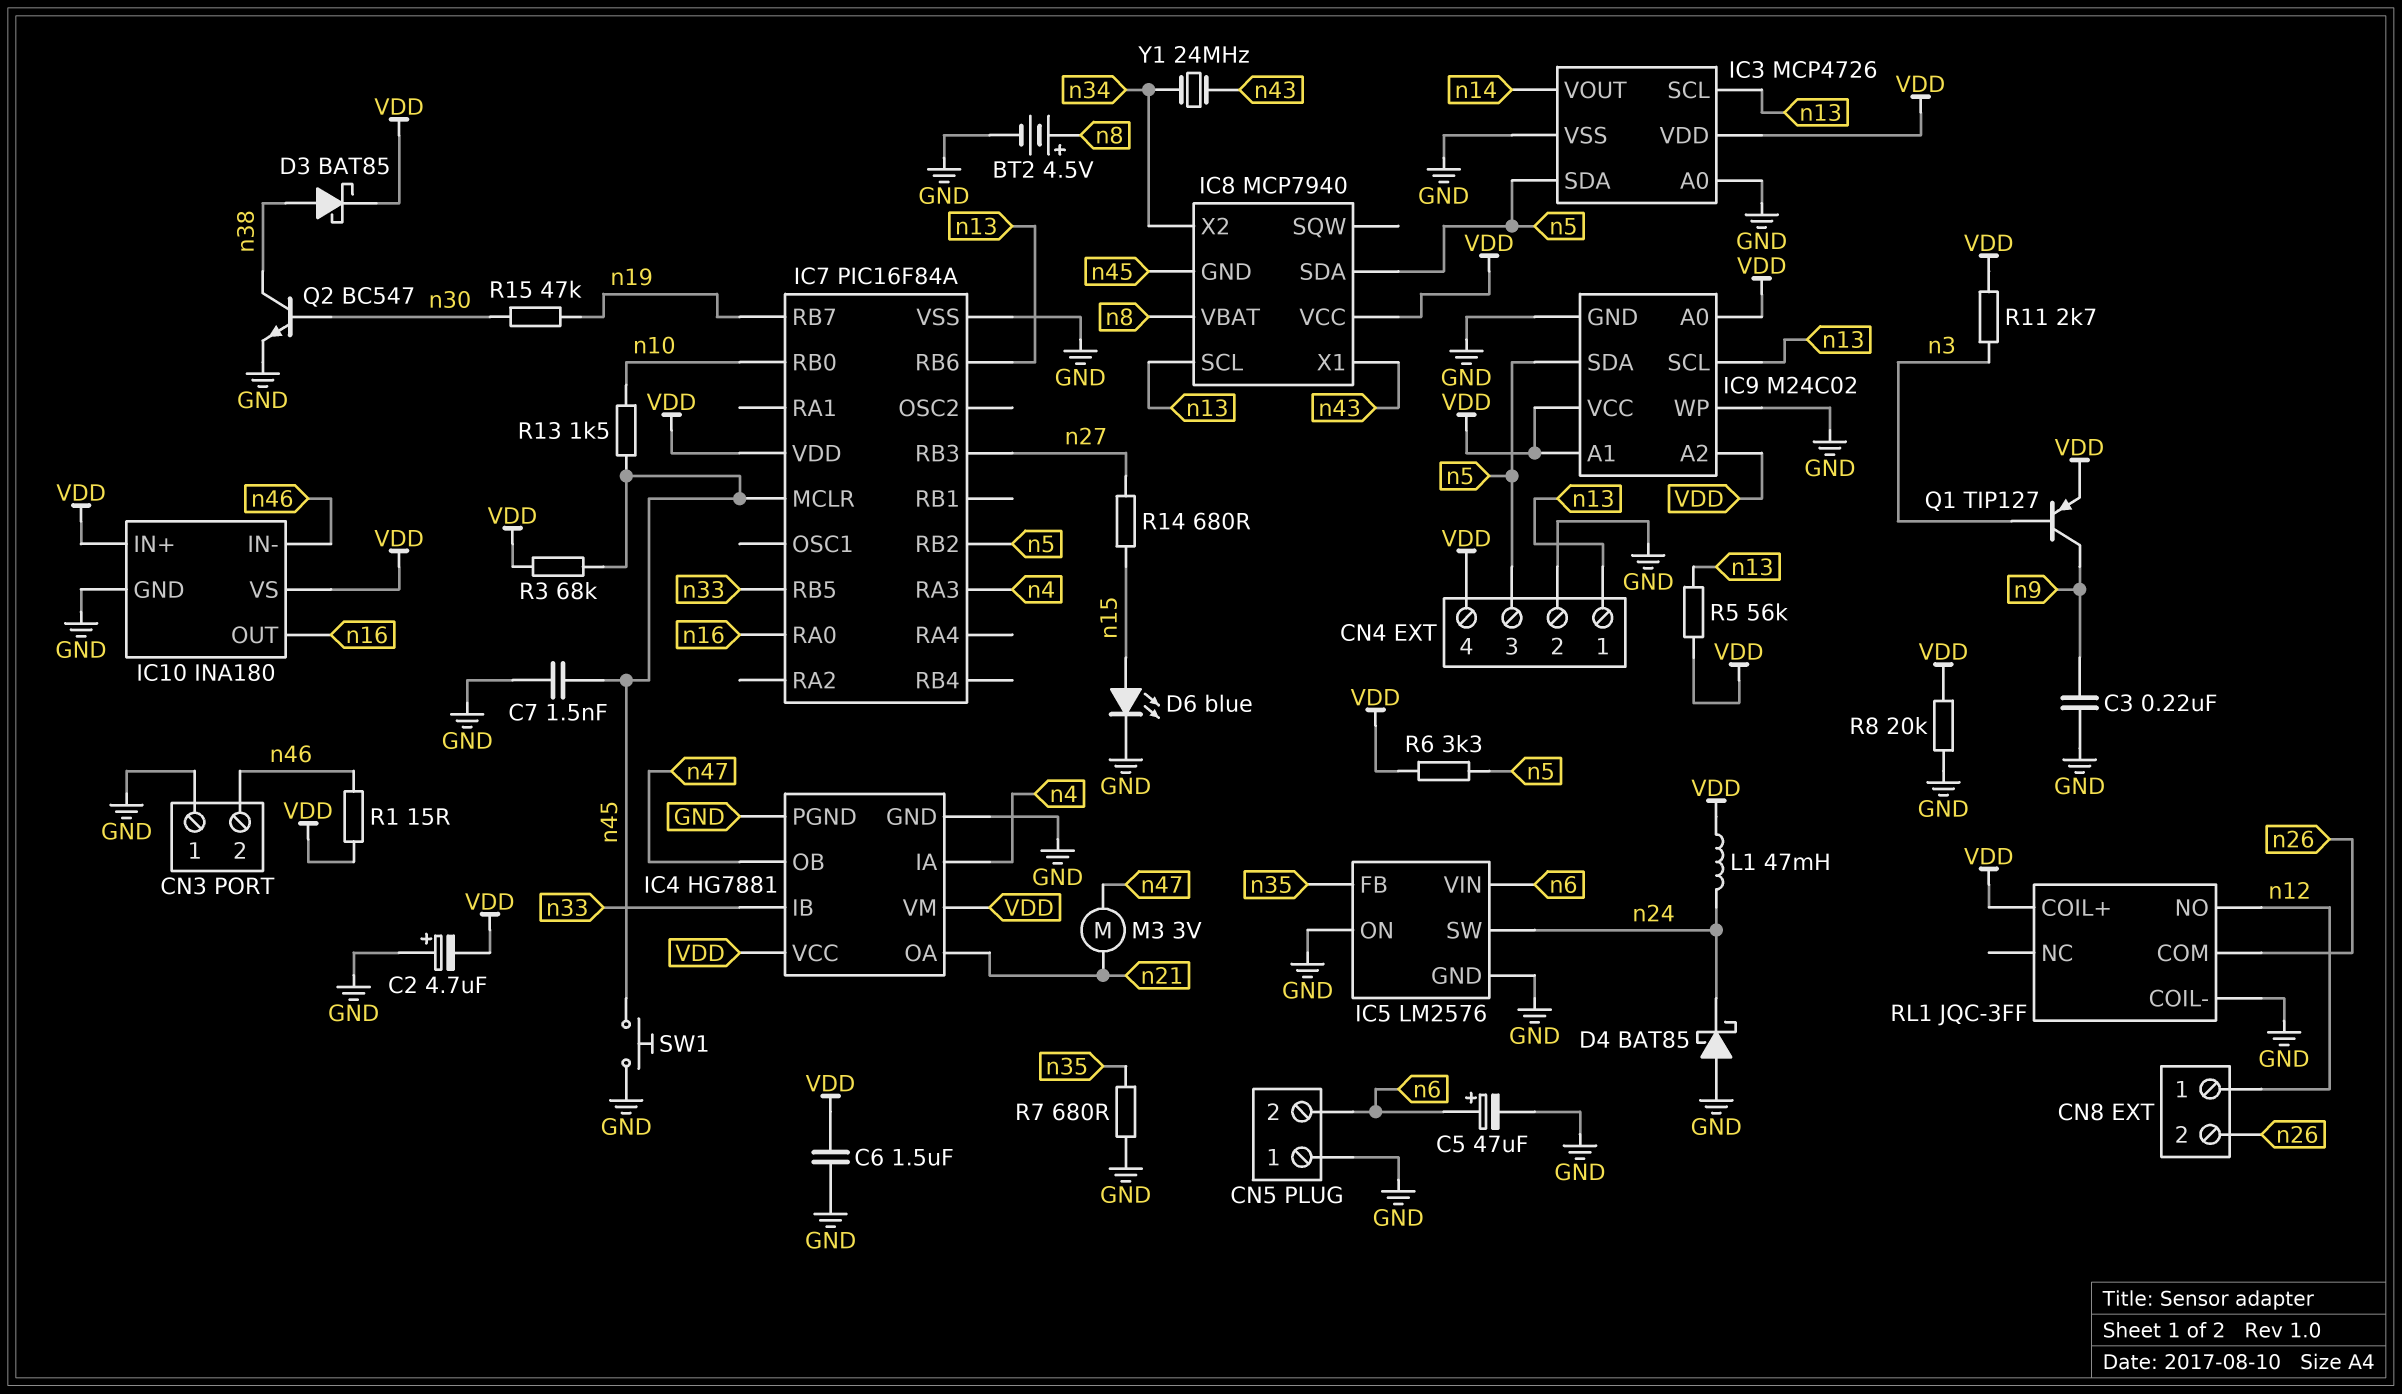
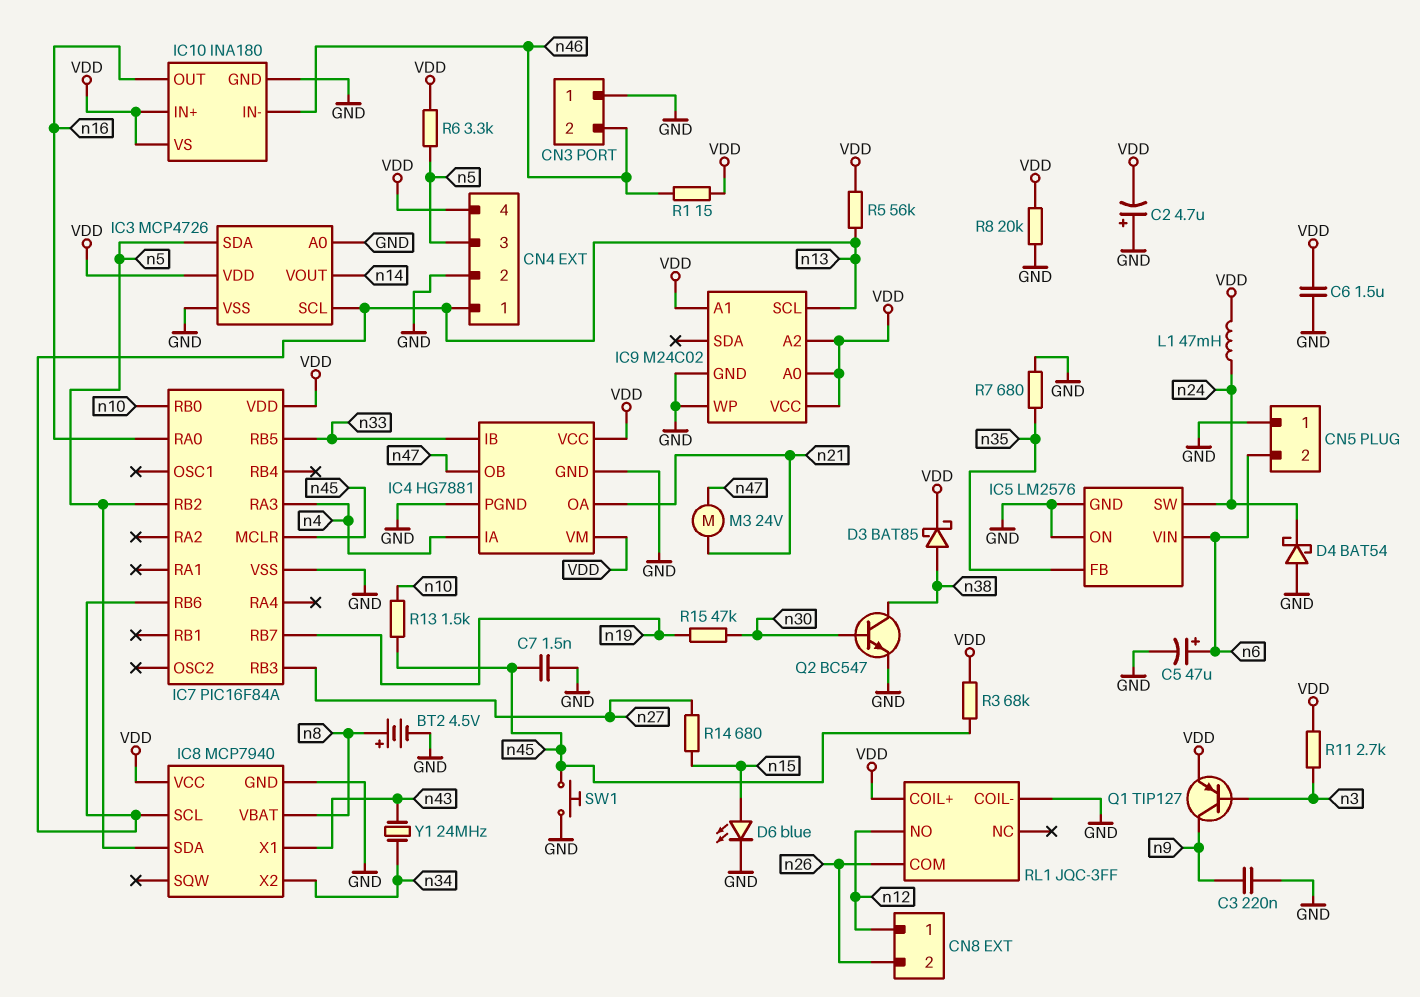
D4: schottky BAT85 (A GND, K n24) -> schottky BAT54 (A GND, K n24)
IC8 pin GND: n45 -> GND
IC9 pin SDA: n5 -> none
M3: motor 3V (n21, n47) -> motor 24V (n21, n47)

